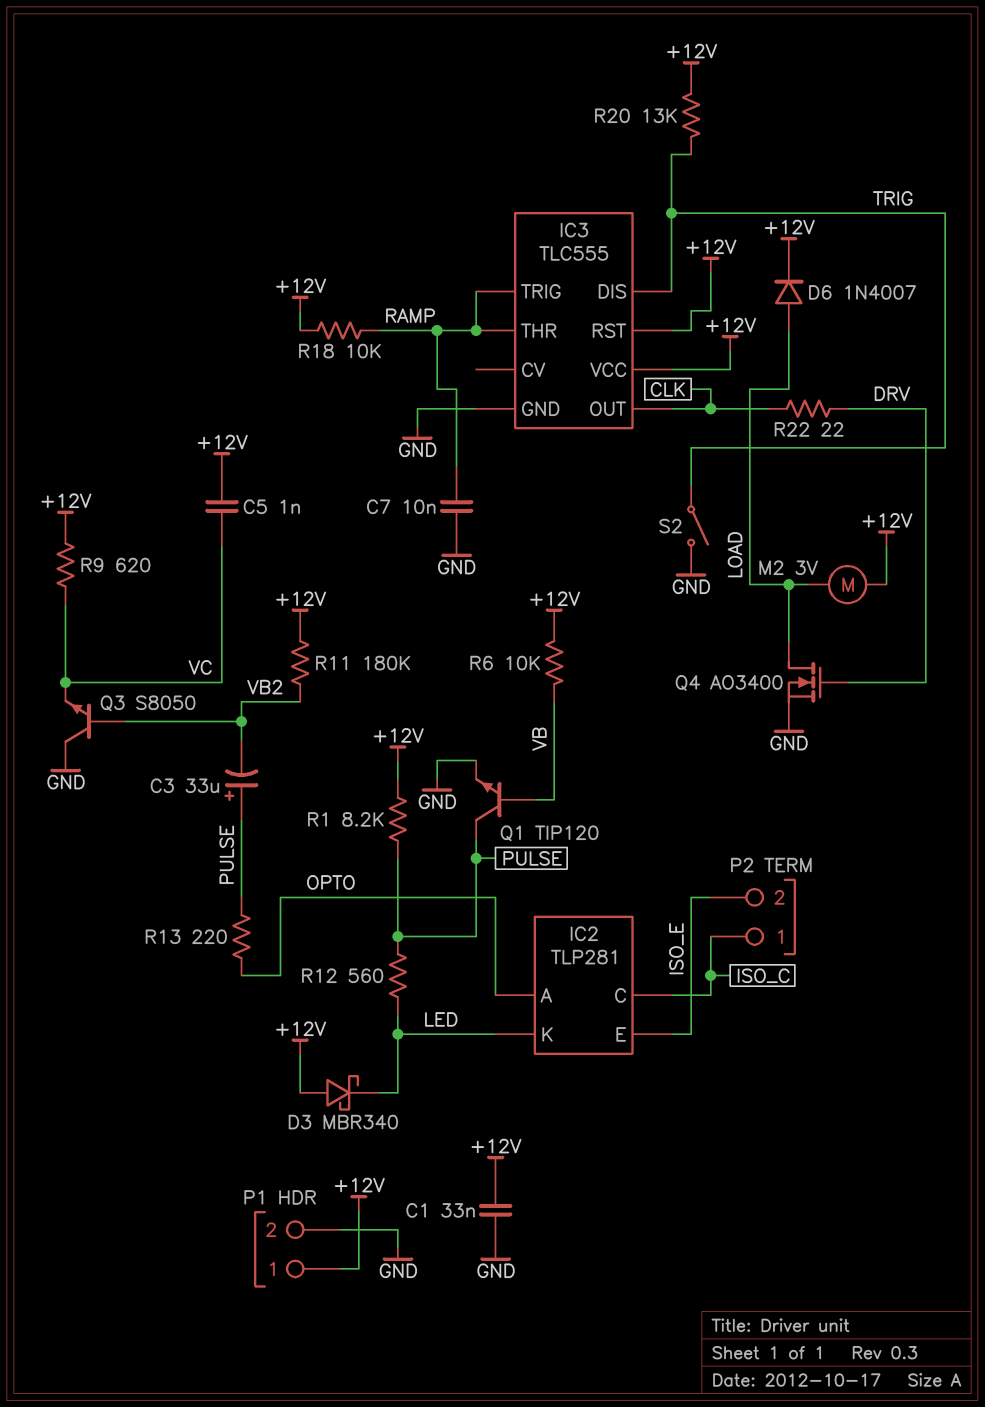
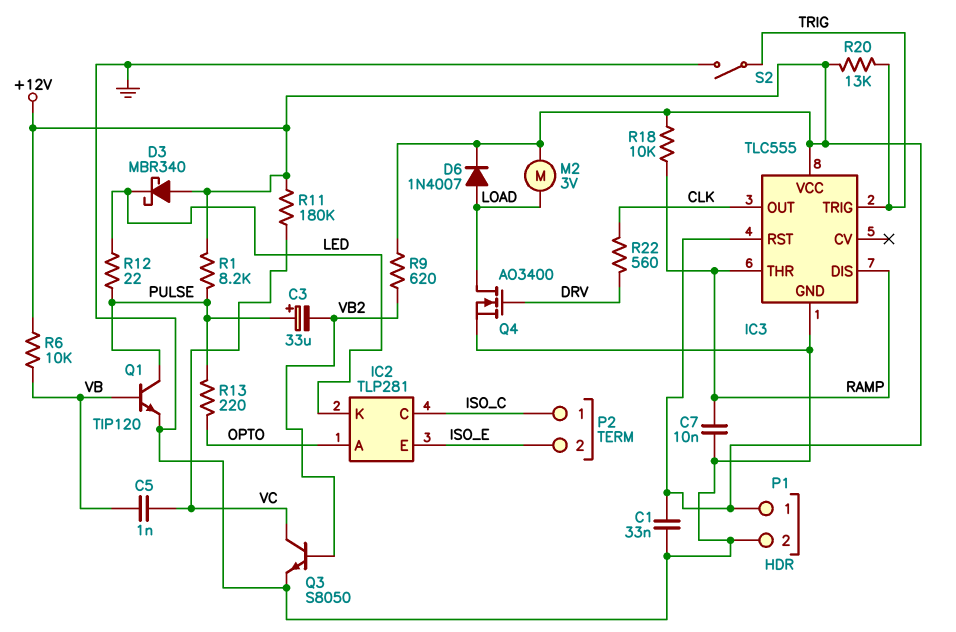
C5: 1nF (+12V, VC) -> 1nF (VB, VC)
IC3 pin DIS: TRIG -> RAMP
IC3 pin TRIG: RAMP -> TRIG
Q3: NPN S8050 (B VB2, C GND, E VC) -> NPN S8050 (B VB2, C VC, E GND)
R9: 620 (+12V, VC) -> 620 (+12V, VB2)
R11: 180k (+12V, VB2) -> 180k (+12V, VC)
R12: 560 (LED, PULSE) -> 22 (LED, PULSE)
R22: 22 (CLK, DRV) -> 560 (CLK, DRV)

